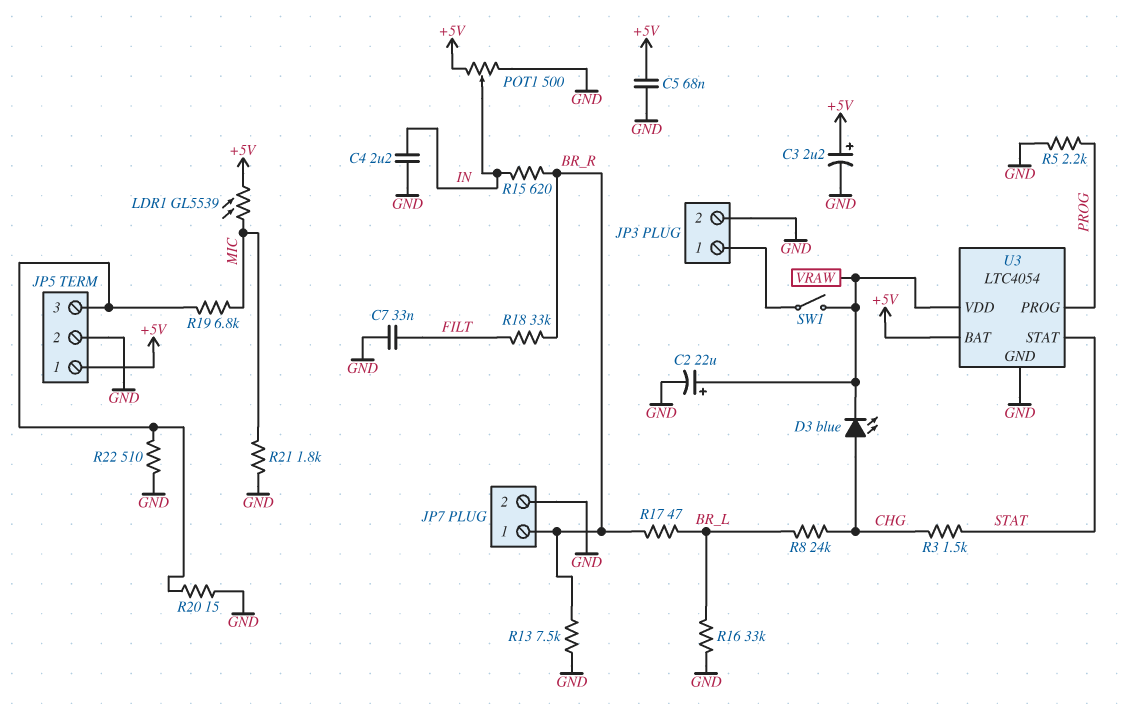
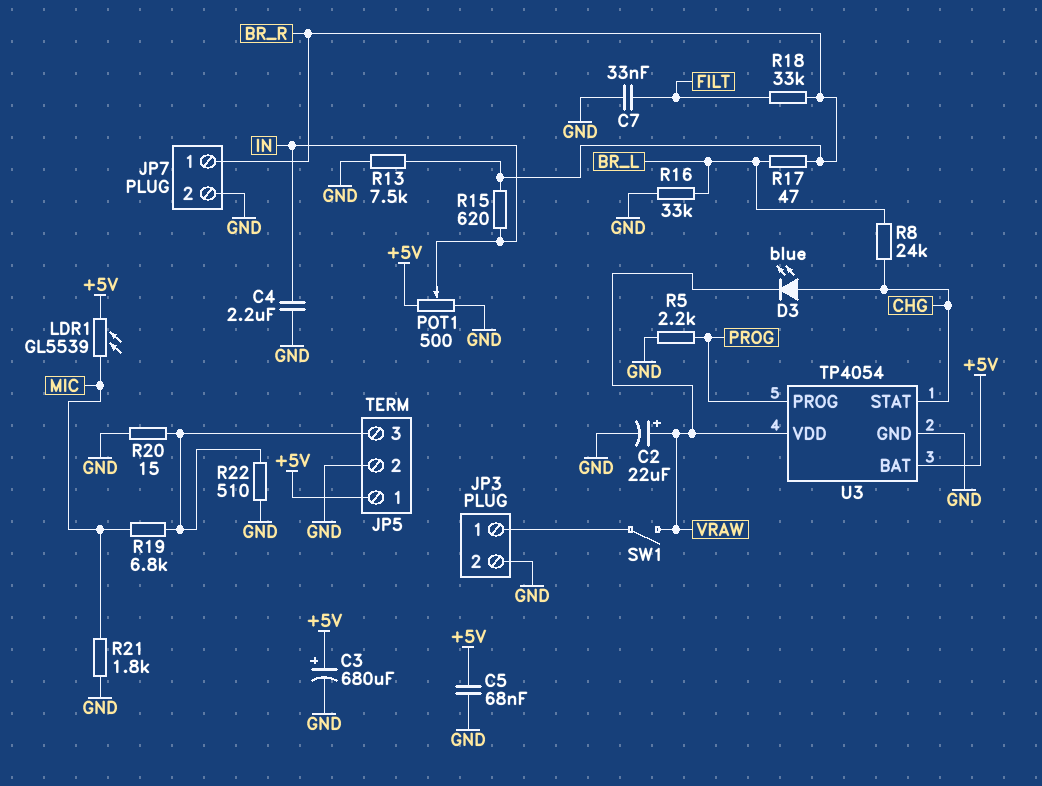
C3: 2.2uF (plus +5V, minus GND) -> 680uF (plus +5V, minus GND)
R3: 1.5k (CHG, STAT) -> none
U3: LTC4054 -> TP4054
U3 pin STAT: STAT -> CHG

